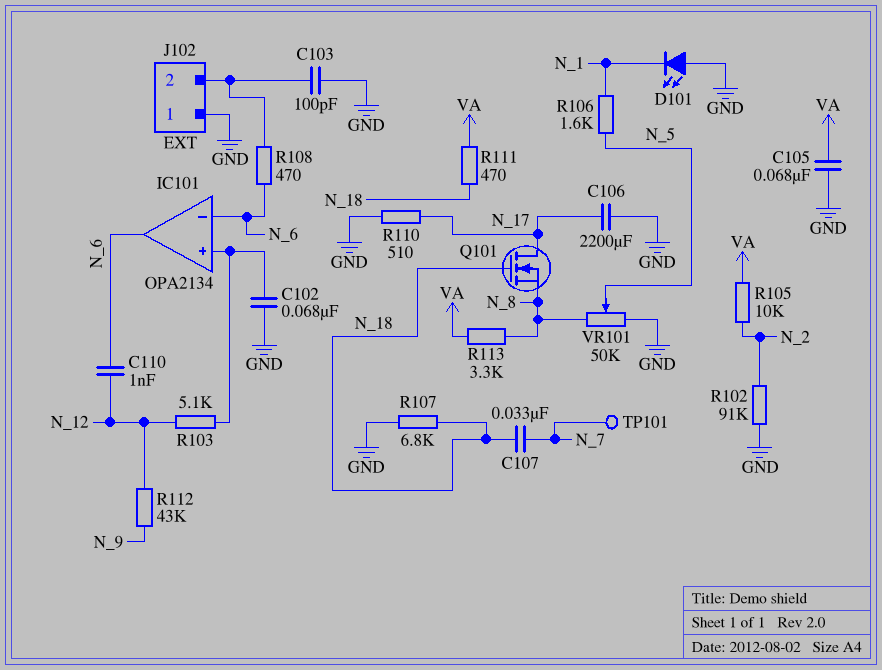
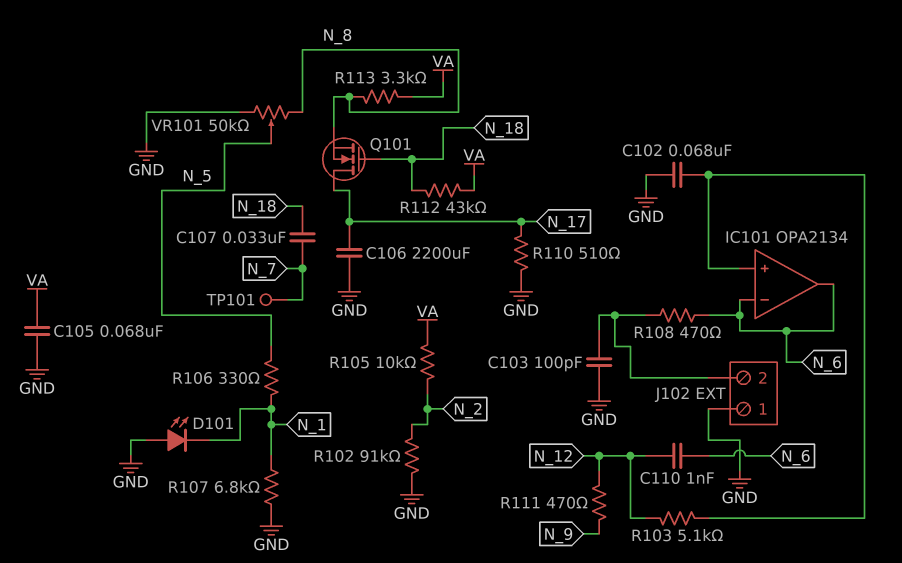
R106: 1.6k (N_1, N_5) -> 330 (N_1, N_5)
R107: 6.8k (GND, N_18) -> 6.8k (GND, N_1)
R111: 470 (N_18, VA) -> 470 (N_9, N_12)
R112: 43k (N_9, N_12) -> 43k (N_18, VA)

